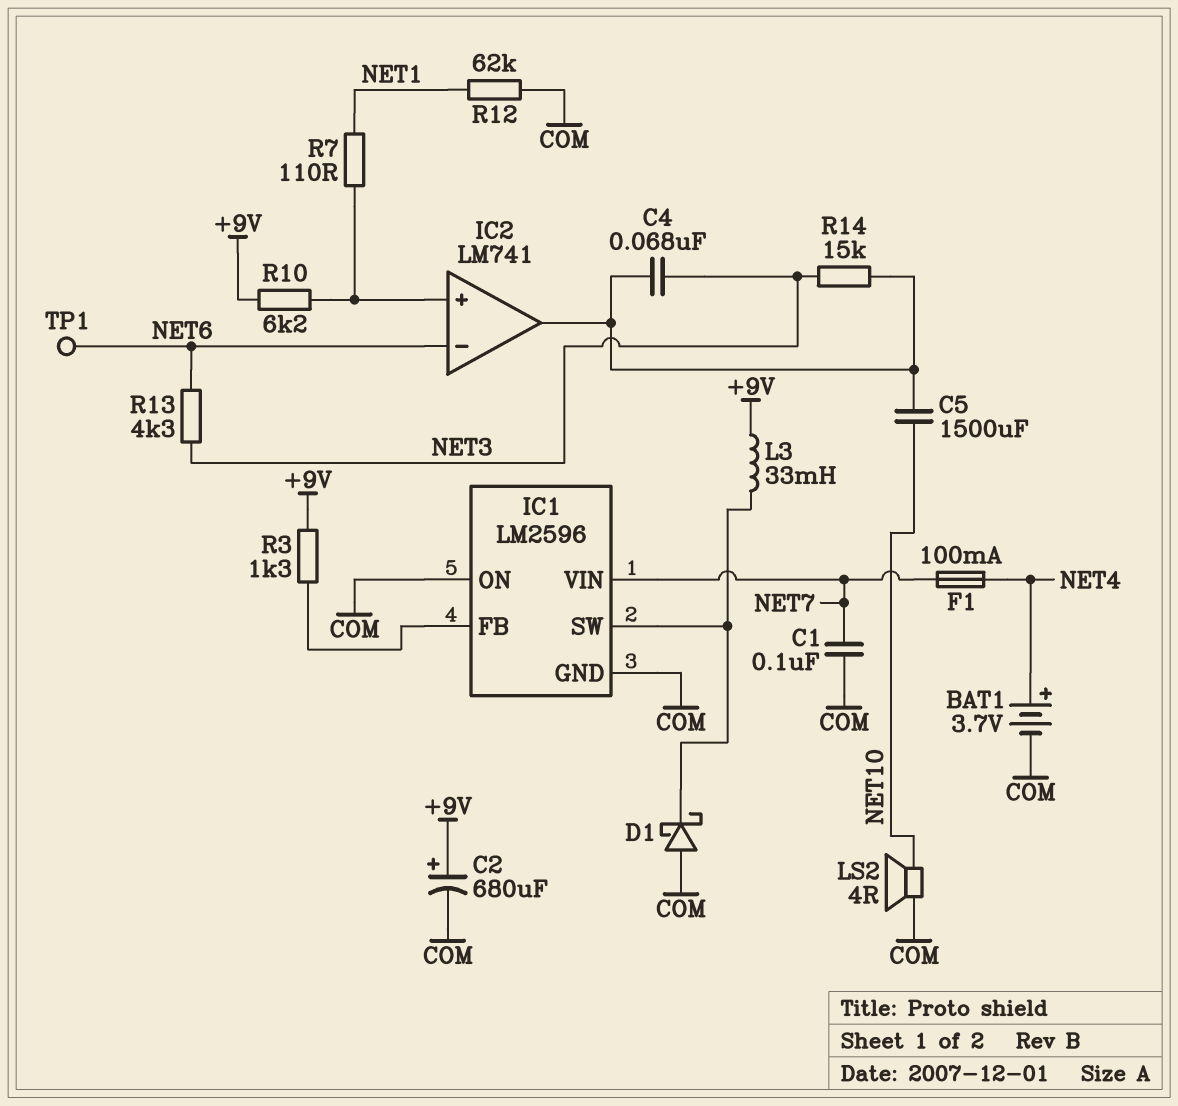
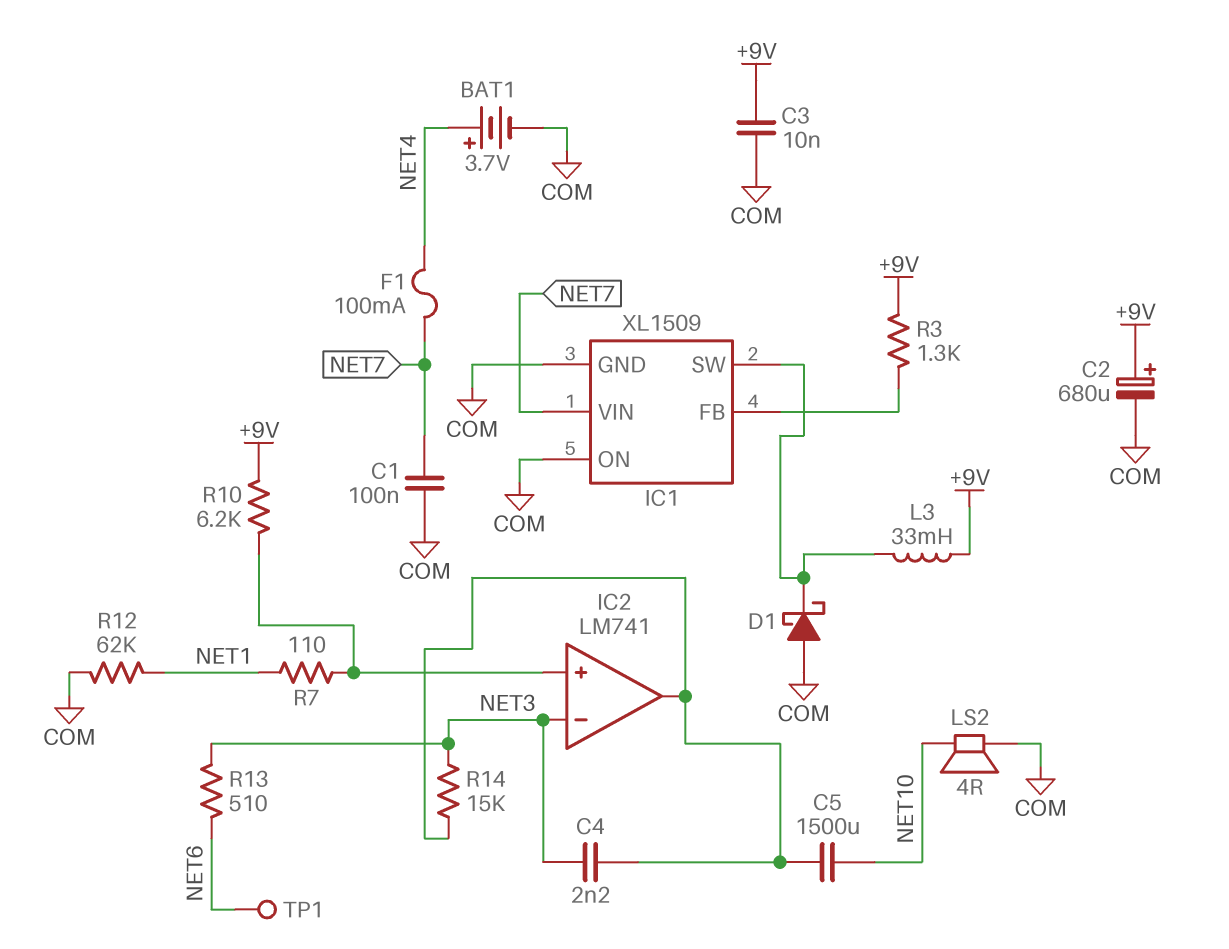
C3: none -> 10nF (+9V, COM)
C4: 68nF (IC2/out, NET3) -> 2.2nF (IC2/out, NET3)
IC1: LM2596 -> XL1509
IC2 pin in-: NET6 -> NET3
R13: 4.3k (NET3, NET6) -> 510 (NET3, NET6)

